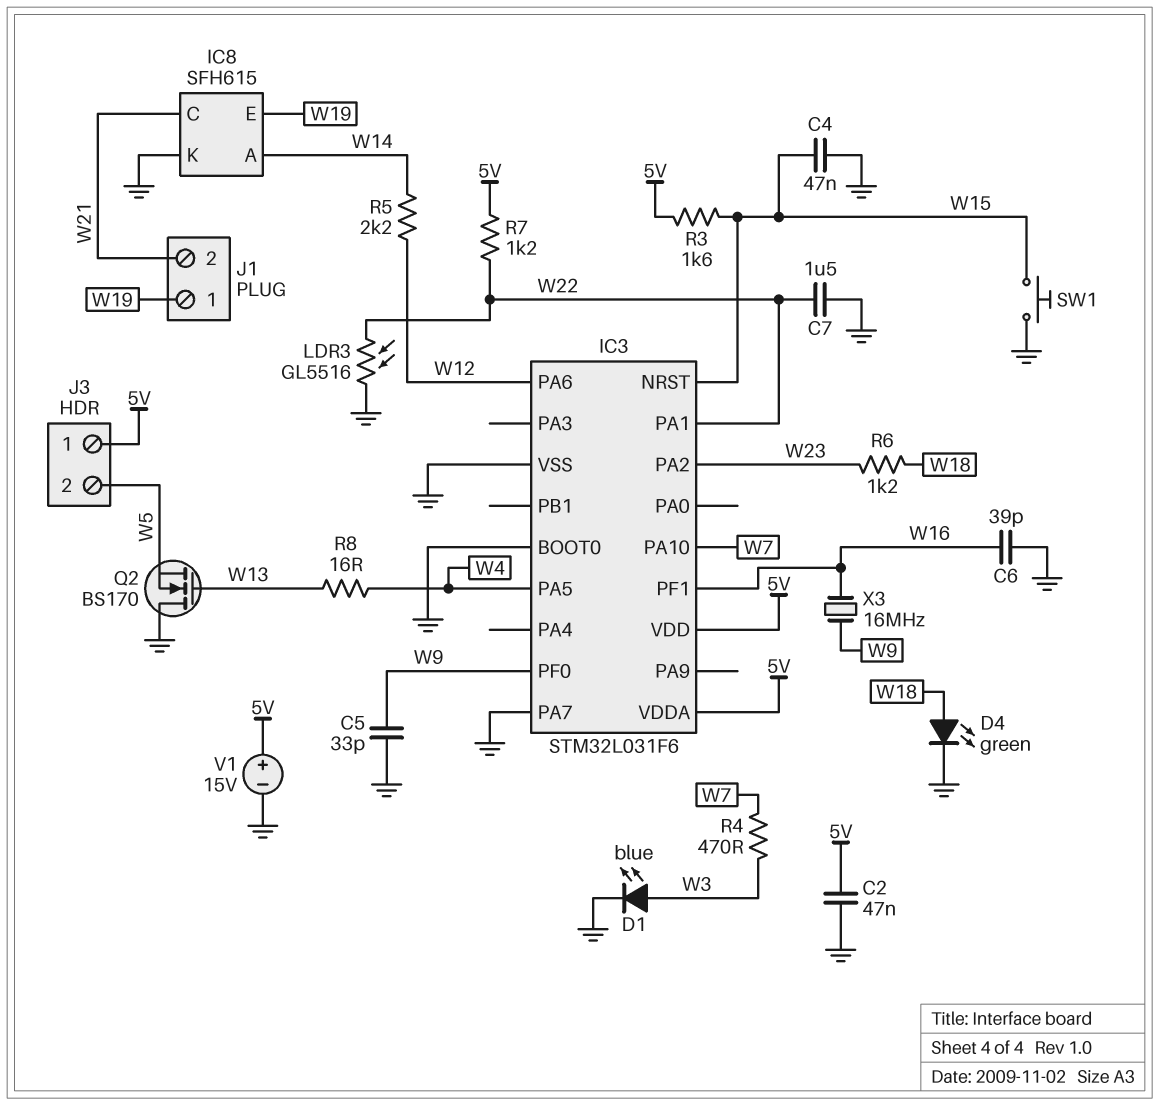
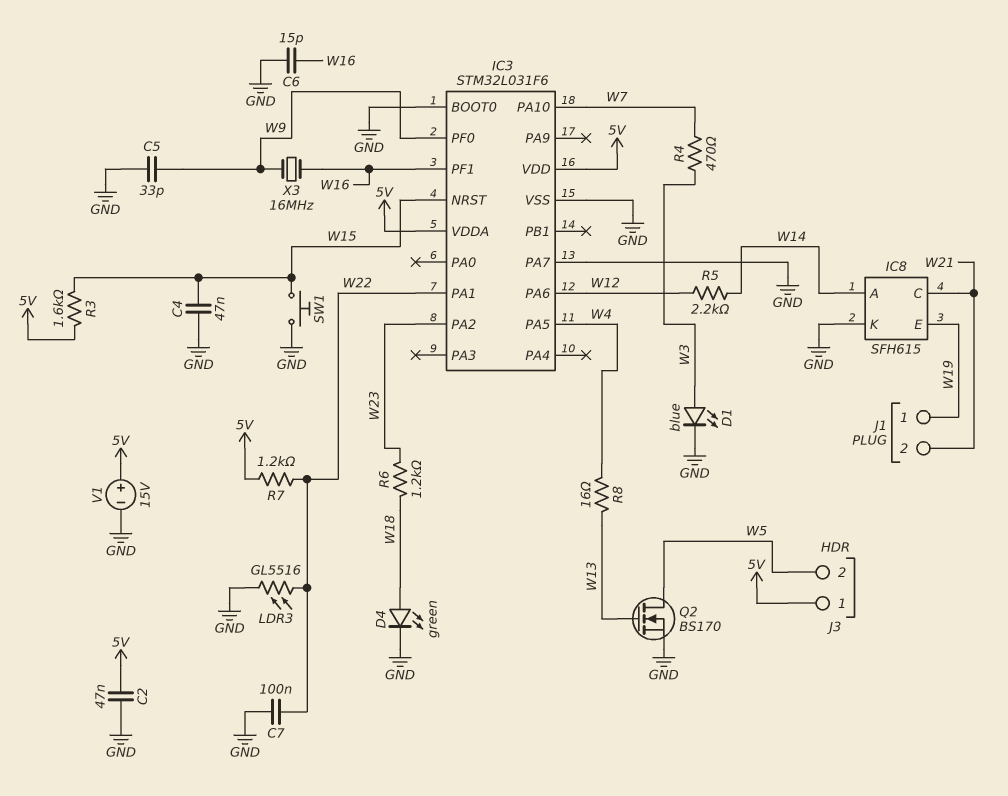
C6: 39pF (GND, W16) -> 15pF (GND, W16)
C7: 1.5uF (GND, W22) -> 100nF (GND, W22)
Q2: NMOS BS170 (G W13, D GND, S W5) -> NMOS BS170 (G W13, D W5, S GND)

